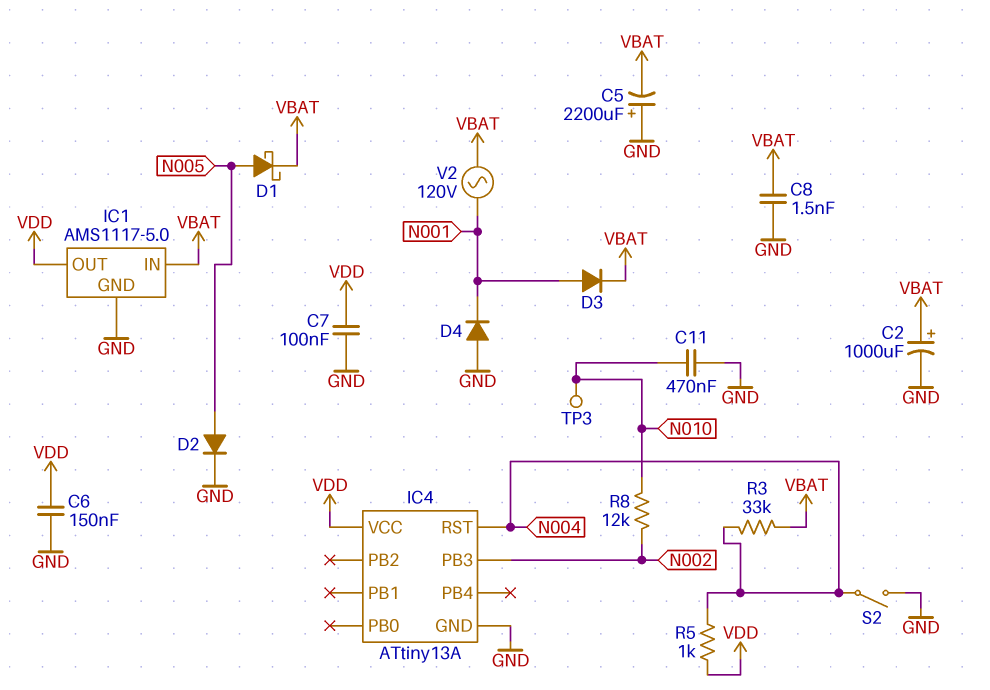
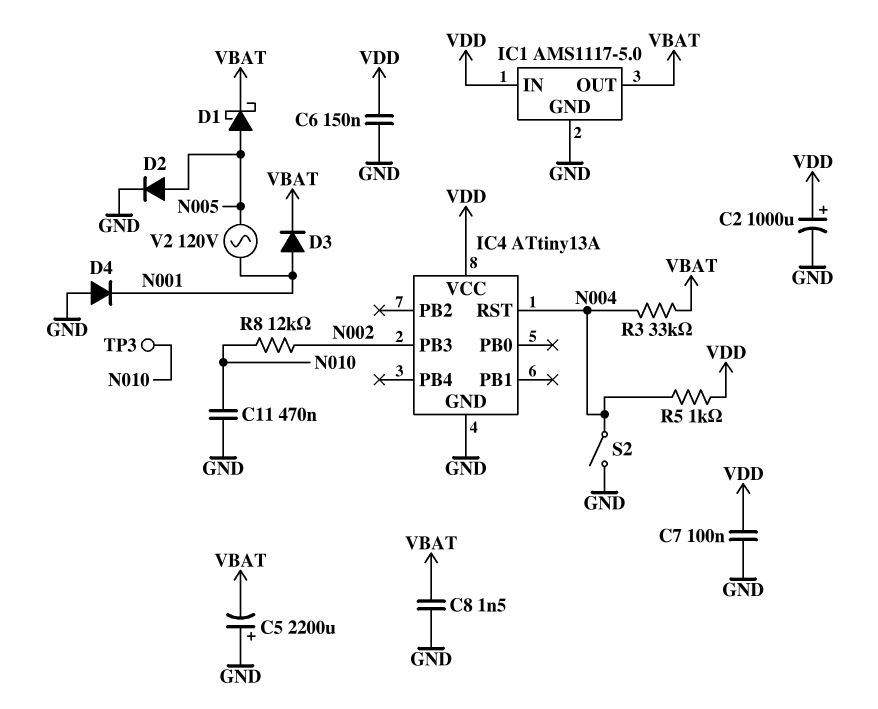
C2: 1000uF (plus VBAT, minus GND) -> 1000uF (plus VDD, minus GND)
IC1 pin IN: VBAT -> VDD
IC1 pin OUT: VDD -> VBAT
V2: AC 120V (N001, VBAT) -> AC 120V (N001, N005)

